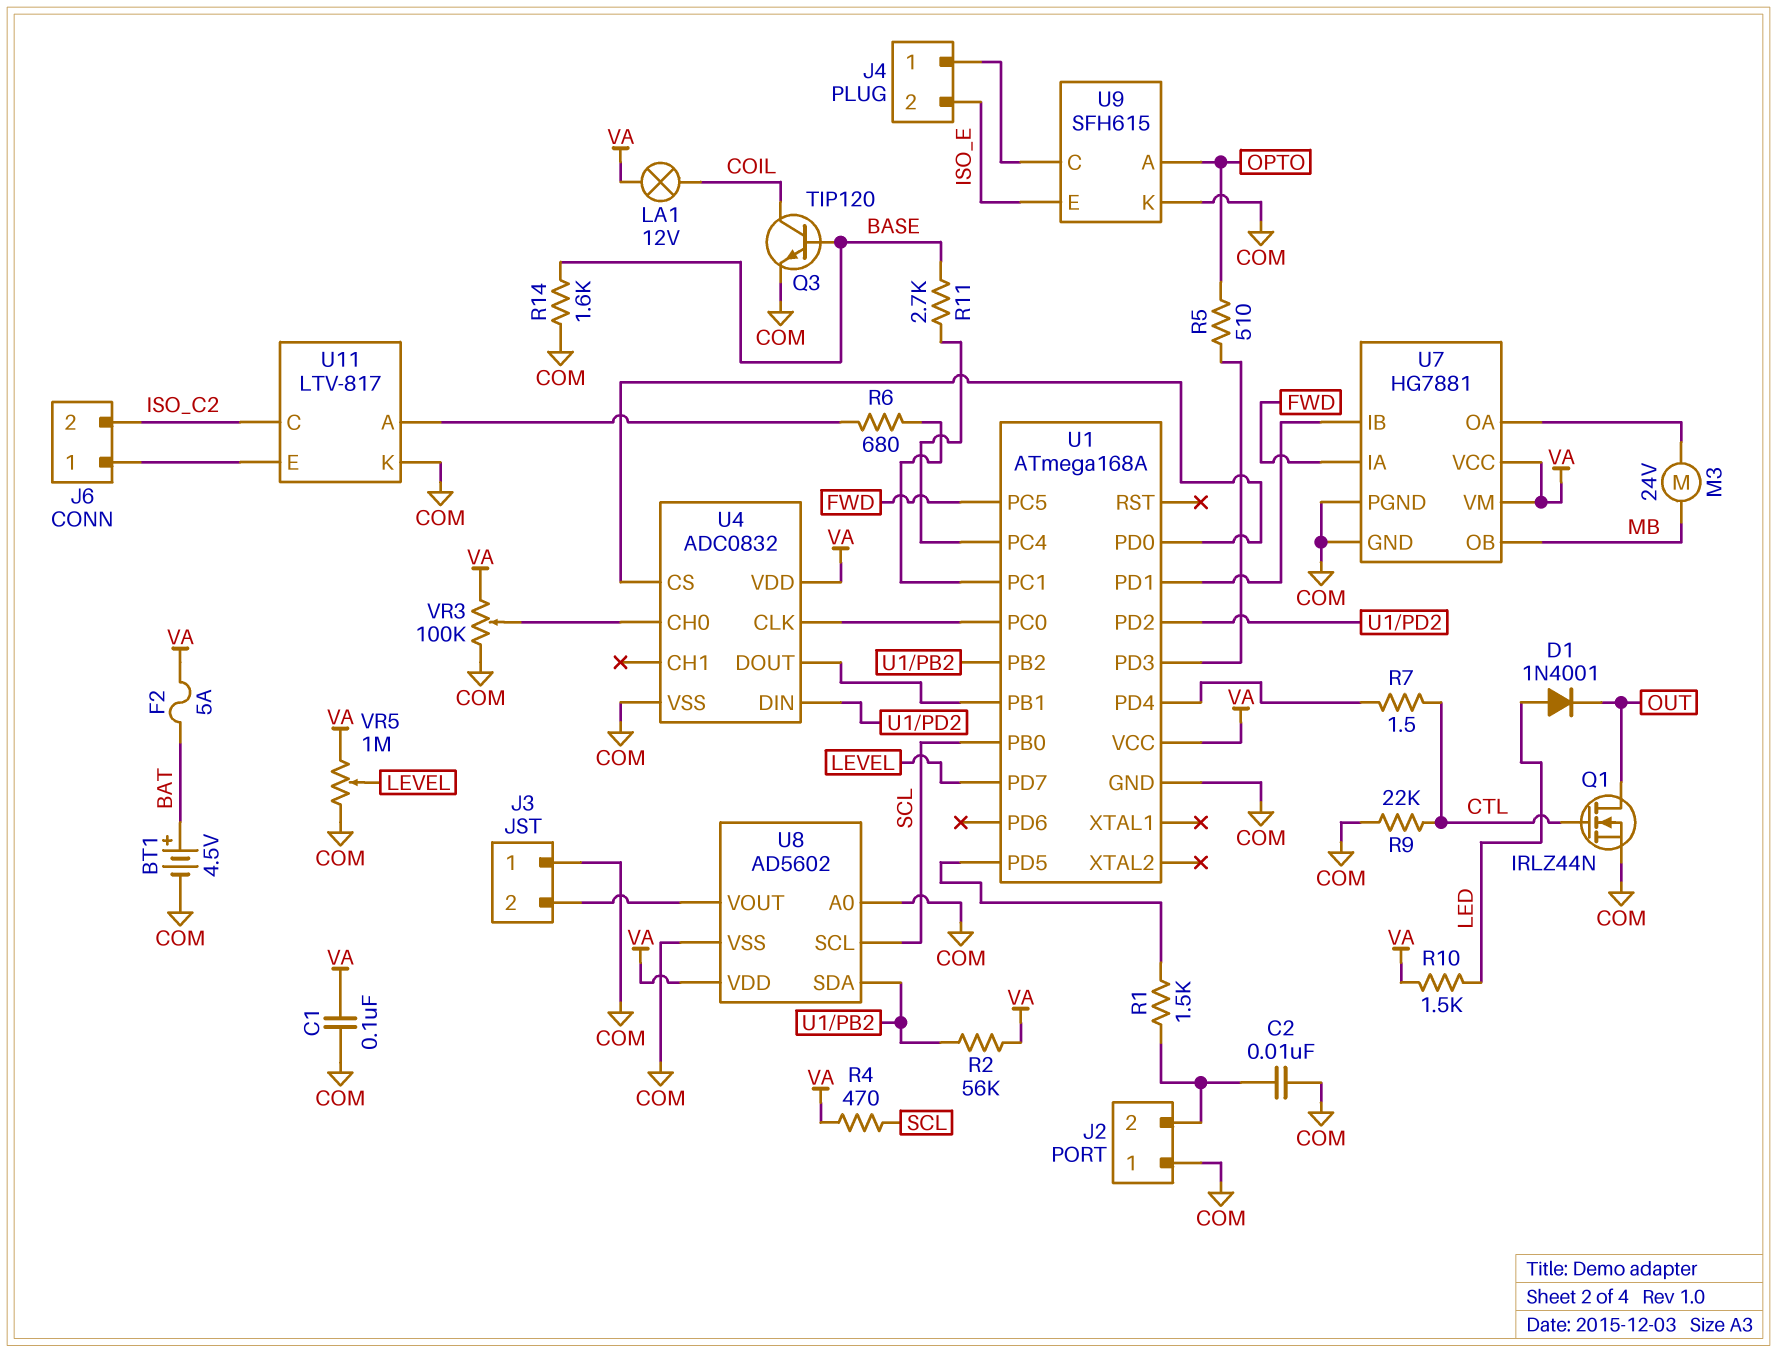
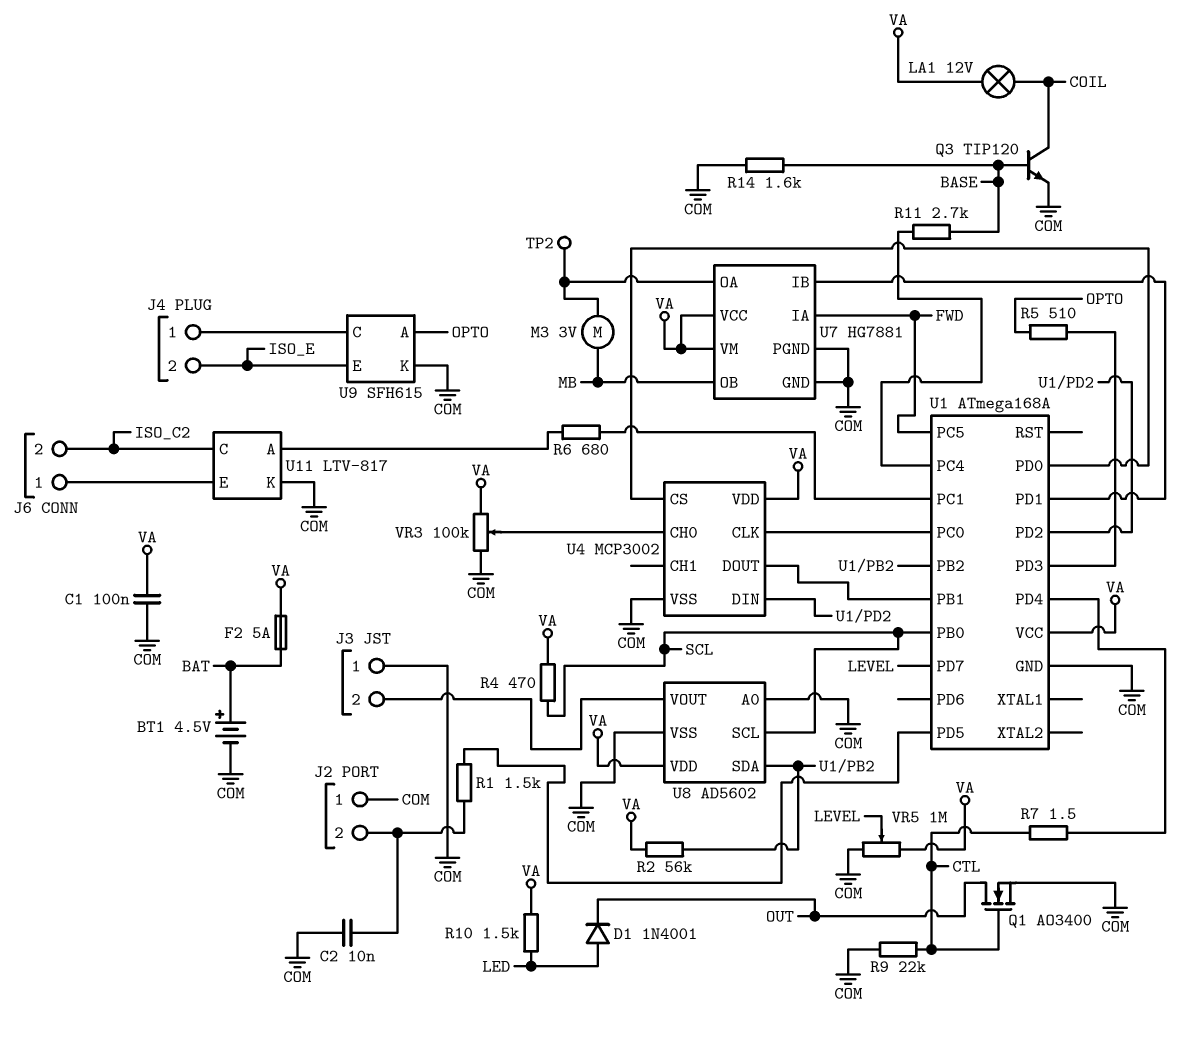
M3: motor 24V (MB, U7/OA) -> motor 3V (MB, U7/OA)
Q1: NMOS IRLZ44N (G CTL, D OUT, S COM) -> NMOS AO3400 (G CTL, D OUT, S COM)
TP2: none -> test point (U7/OA)
U4: ADC0832 -> MCP3002

